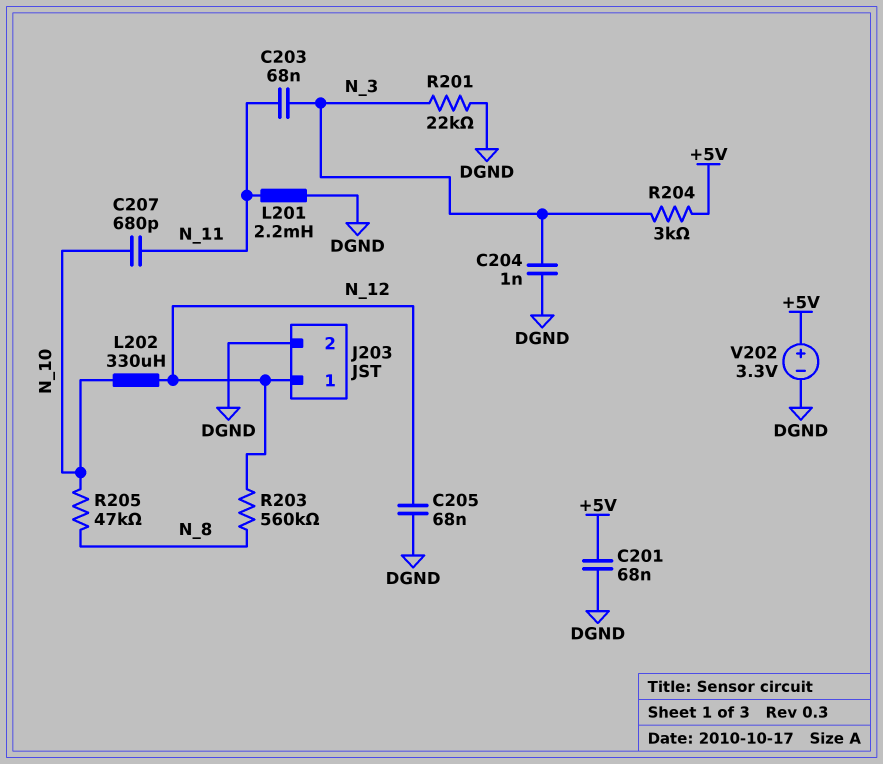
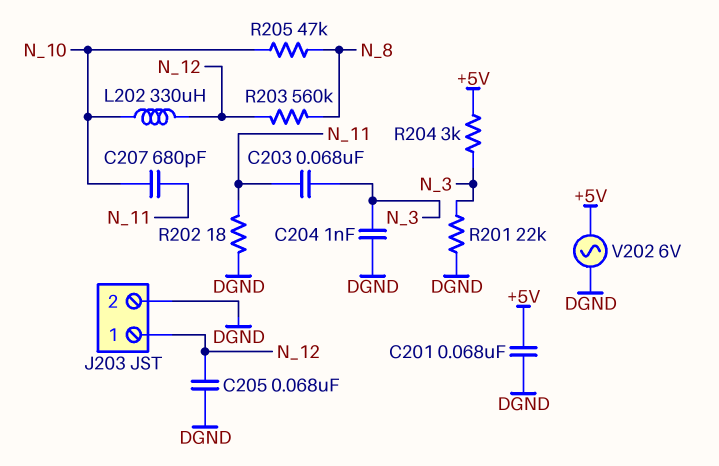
L201: 2.2mH (DGND, N_11) -> none
R202: none -> 18 (DGND, N_11)
V202: 3.3V (plus +5V, minus DGND) -> AC 6V (+5V, DGND)

